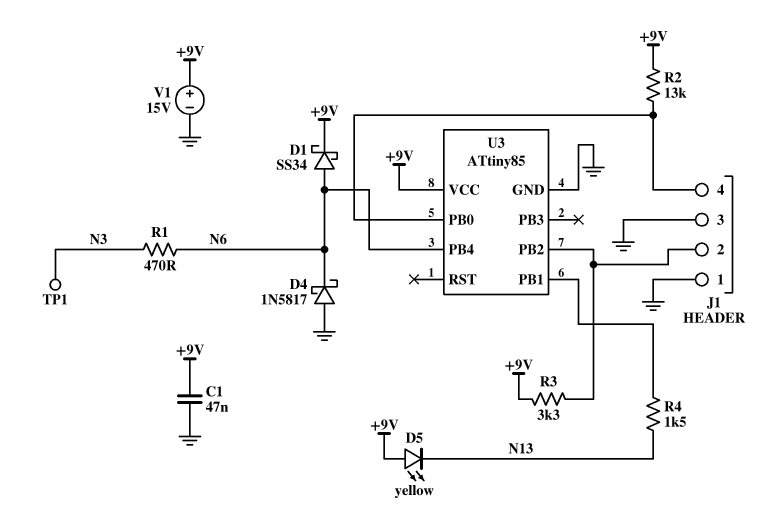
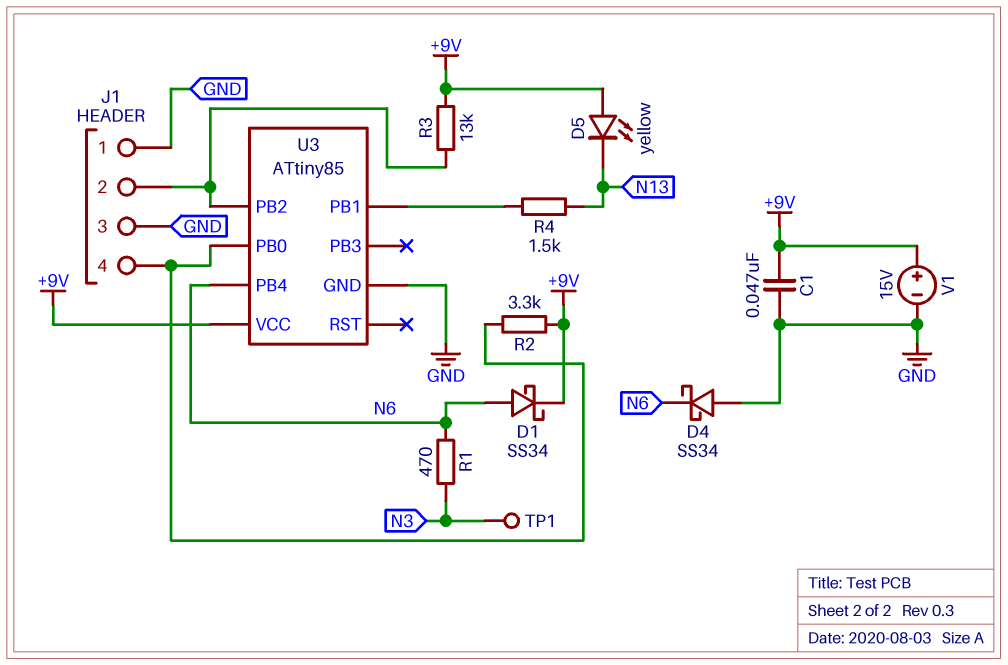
D4: schottky 1N5817 (A GND, K N6) -> schottky SS34 (A GND, K N6)
R2: 13k (+9V, J1/4) -> 3.3k (+9V, J1/4)
R3: 3.3k (+9V, J1/2) -> 13k (+9V, J1/2)

